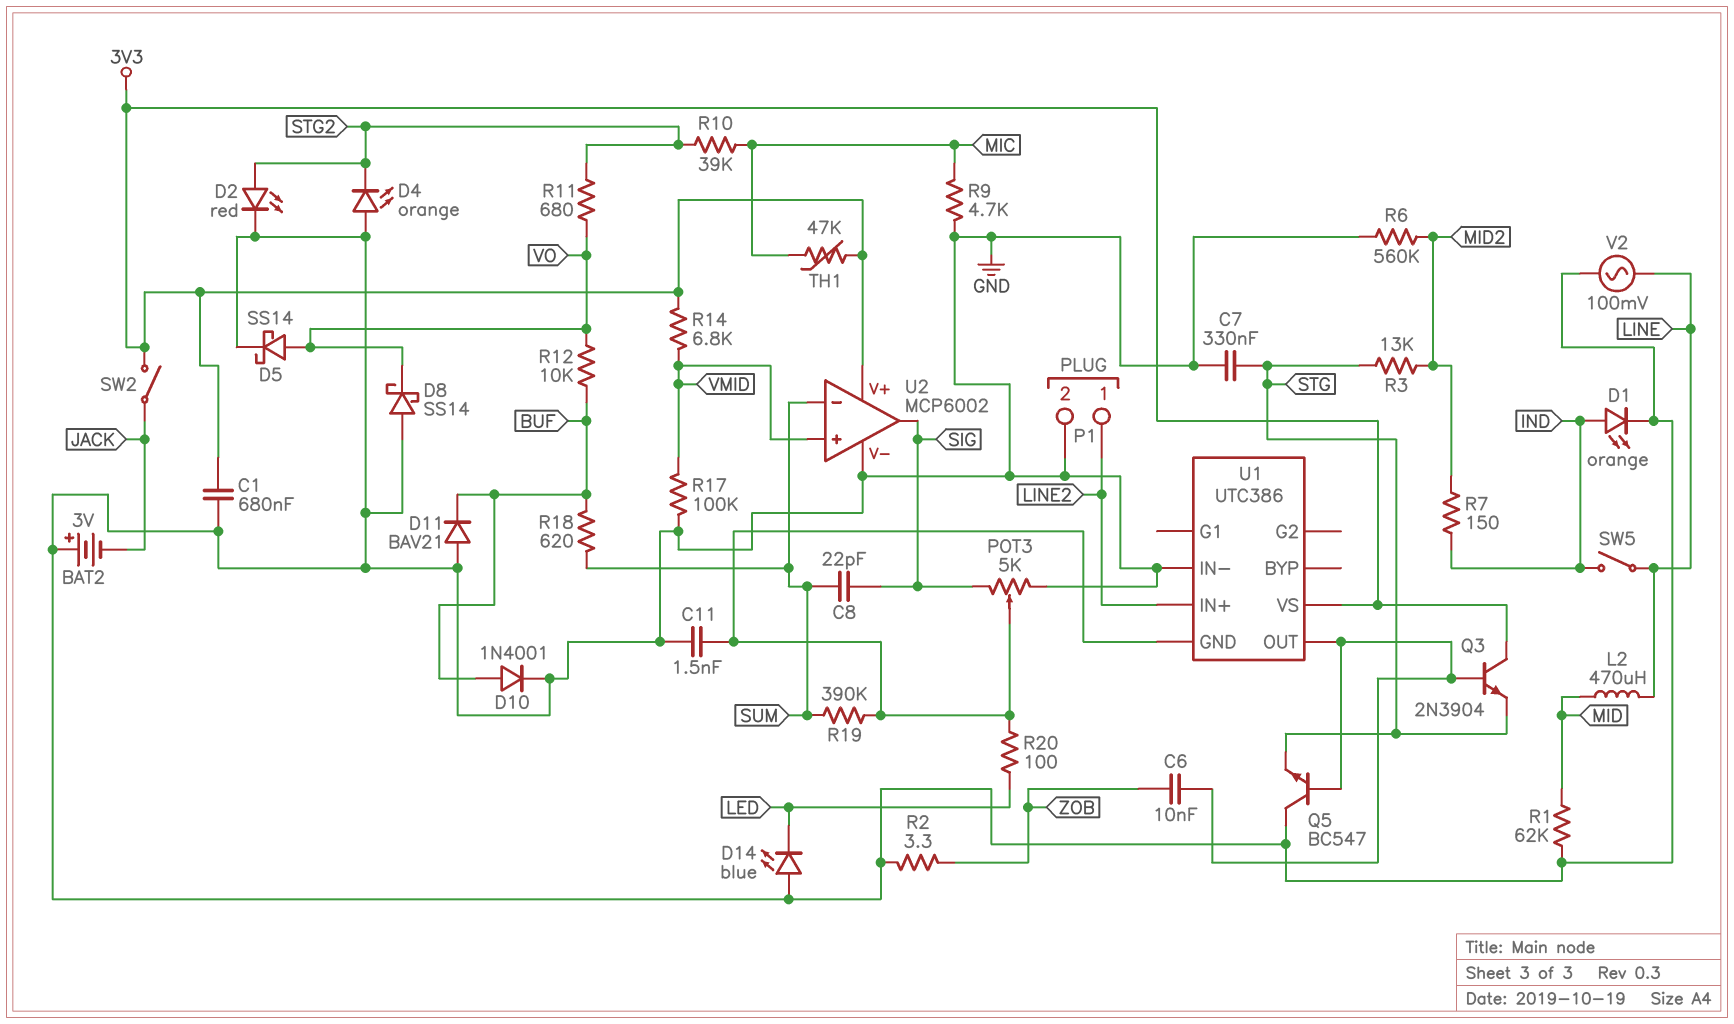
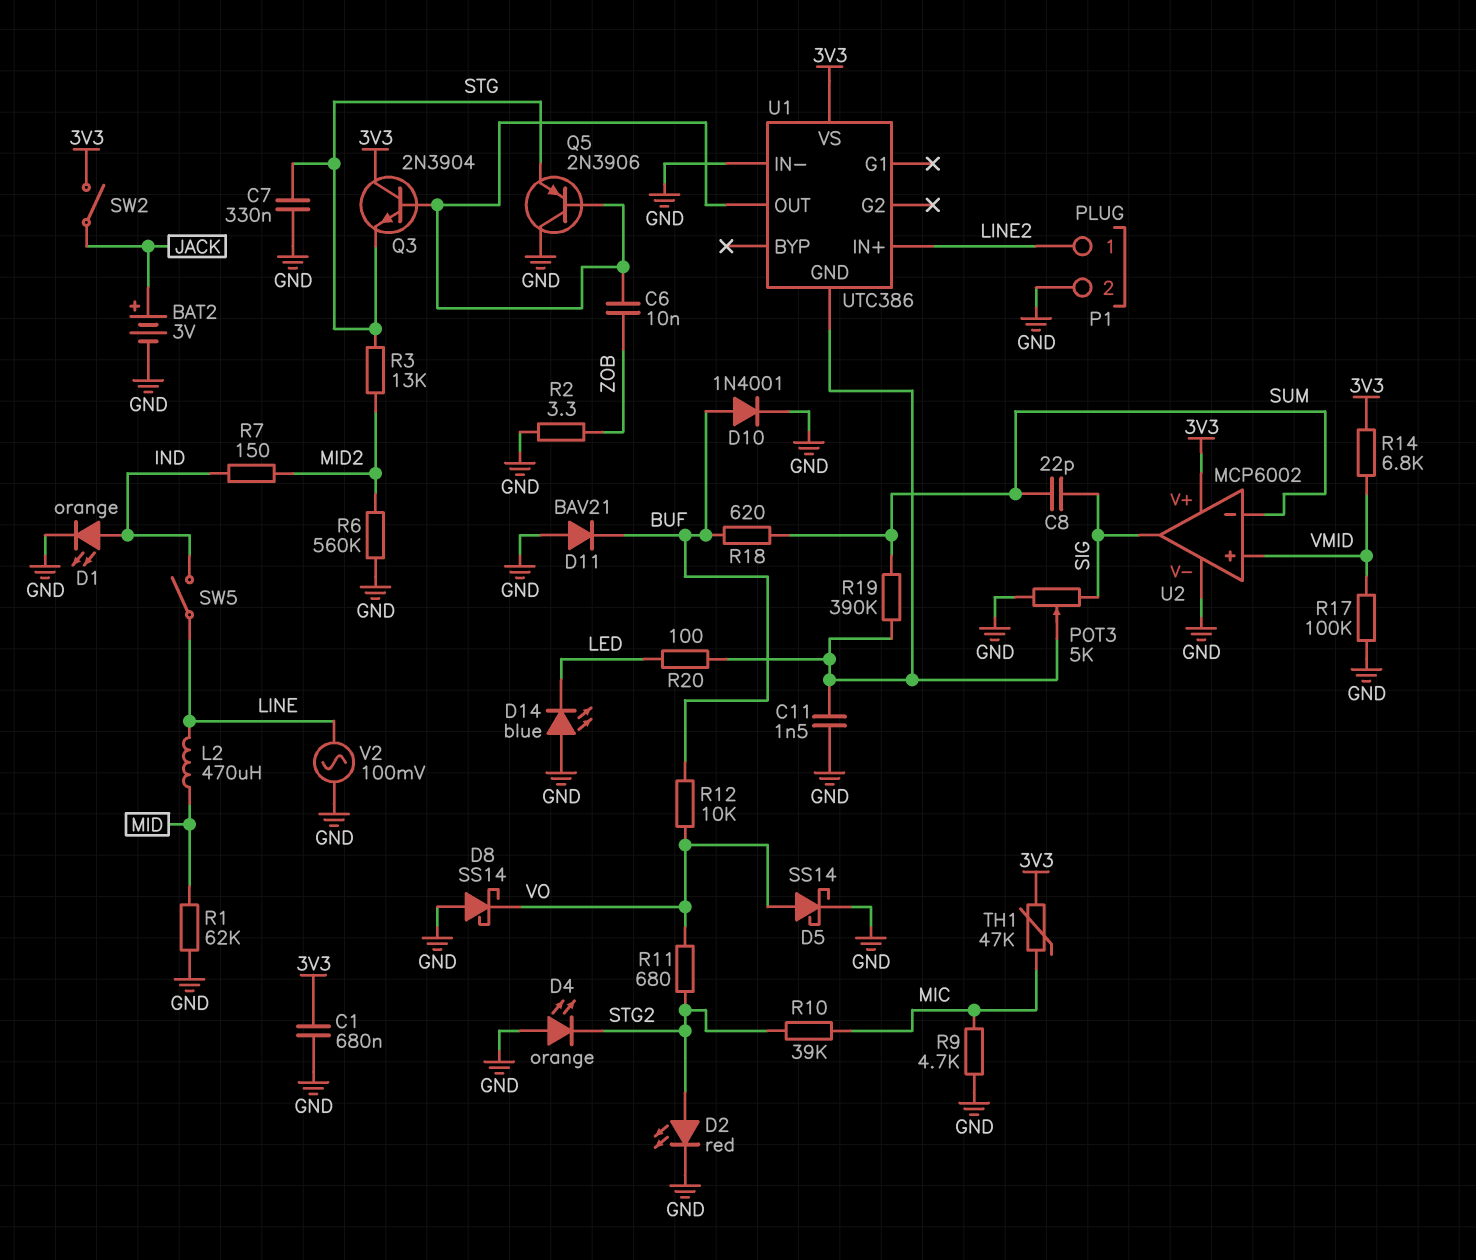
BAT2: 3V (plus GND, minus JACK) -> 3V (plus JACK, minus GND)
Q5: NPN BC547 (B U1/OUT, C GND, E STG) -> PNP 2N3906 (B U1/OUT, C GND, E STG)

